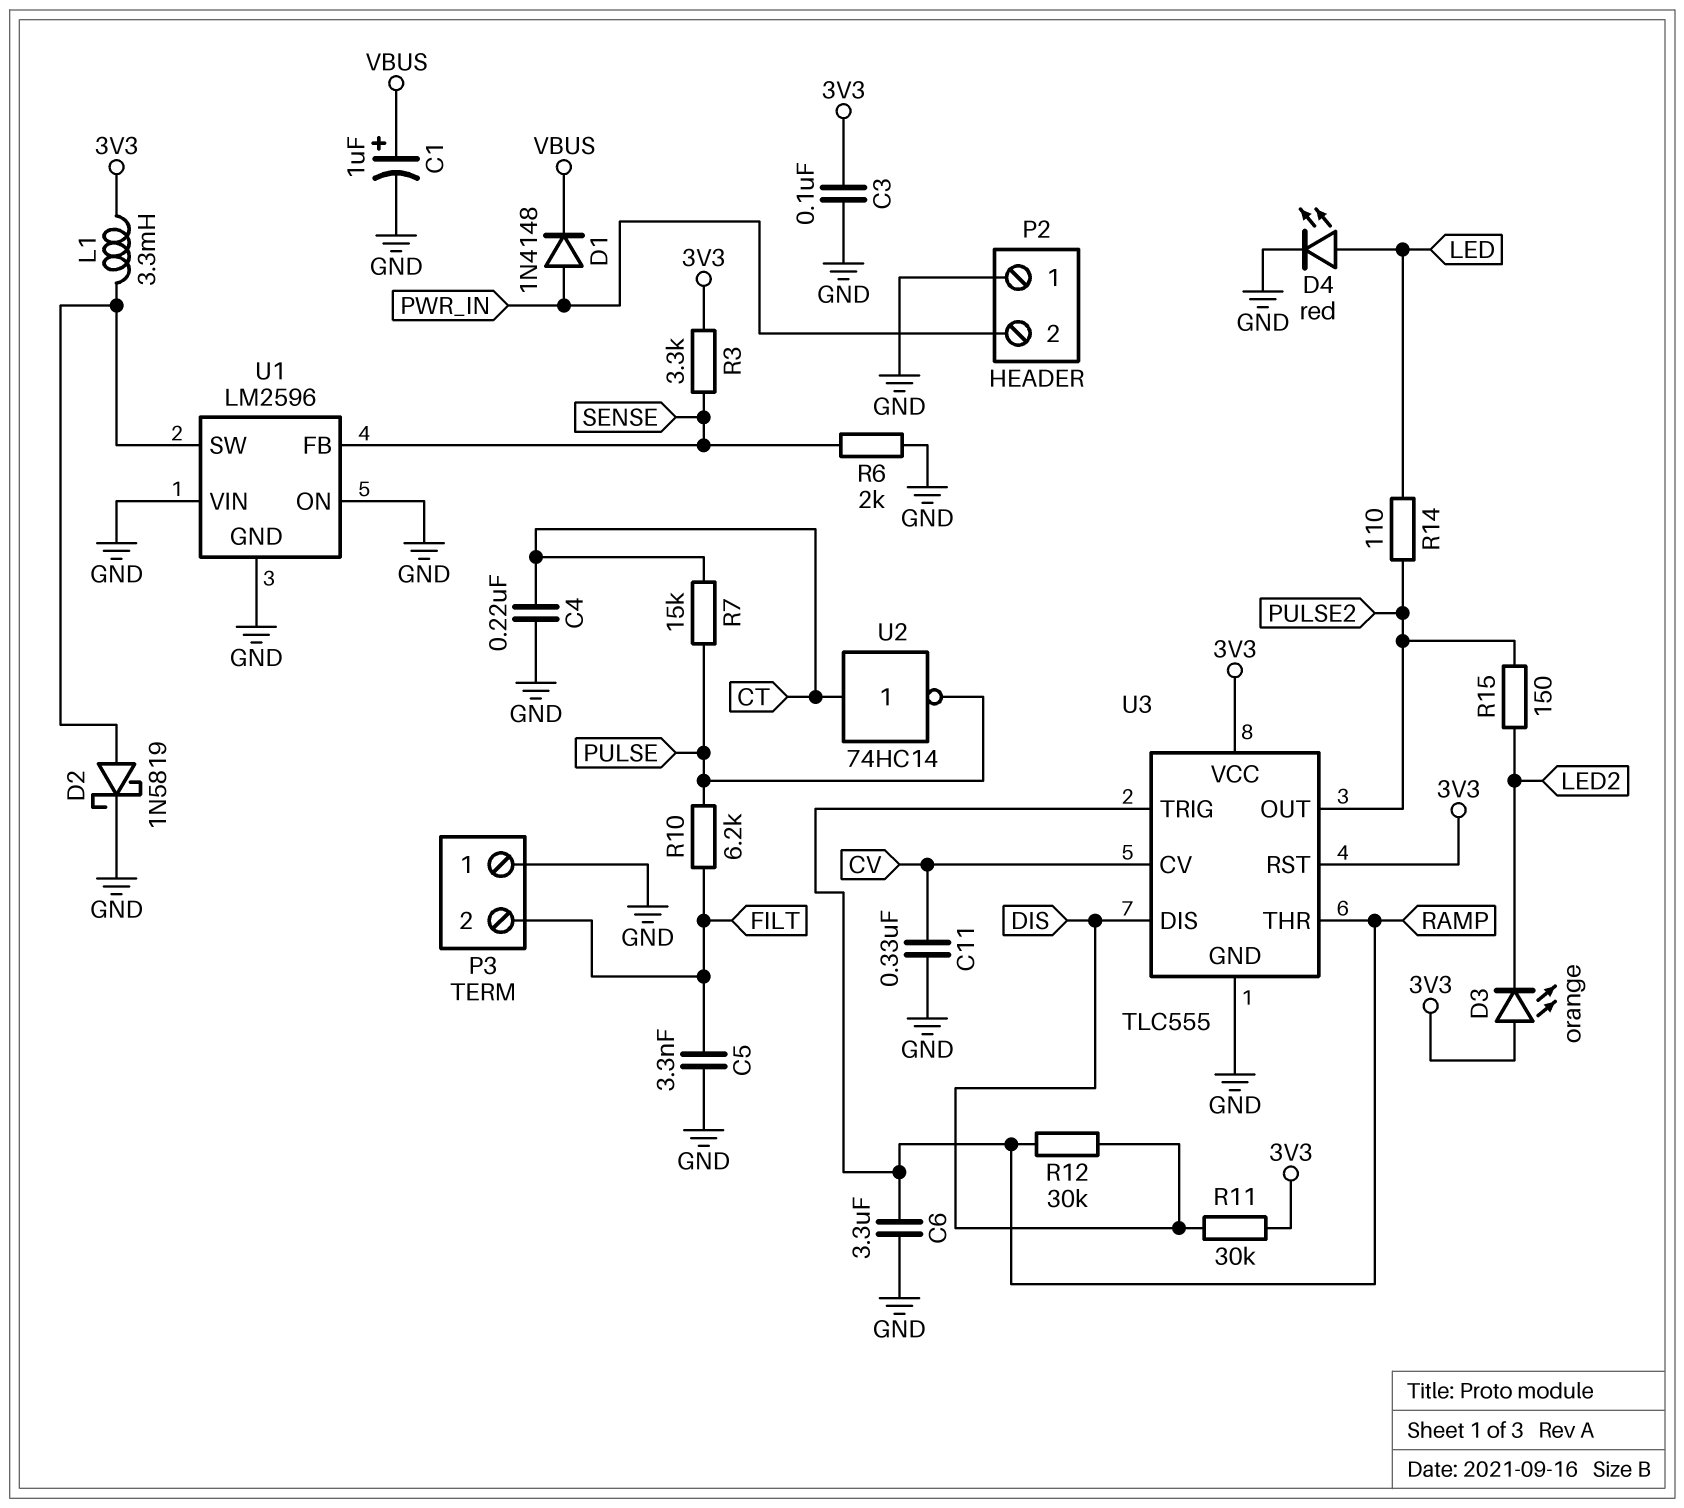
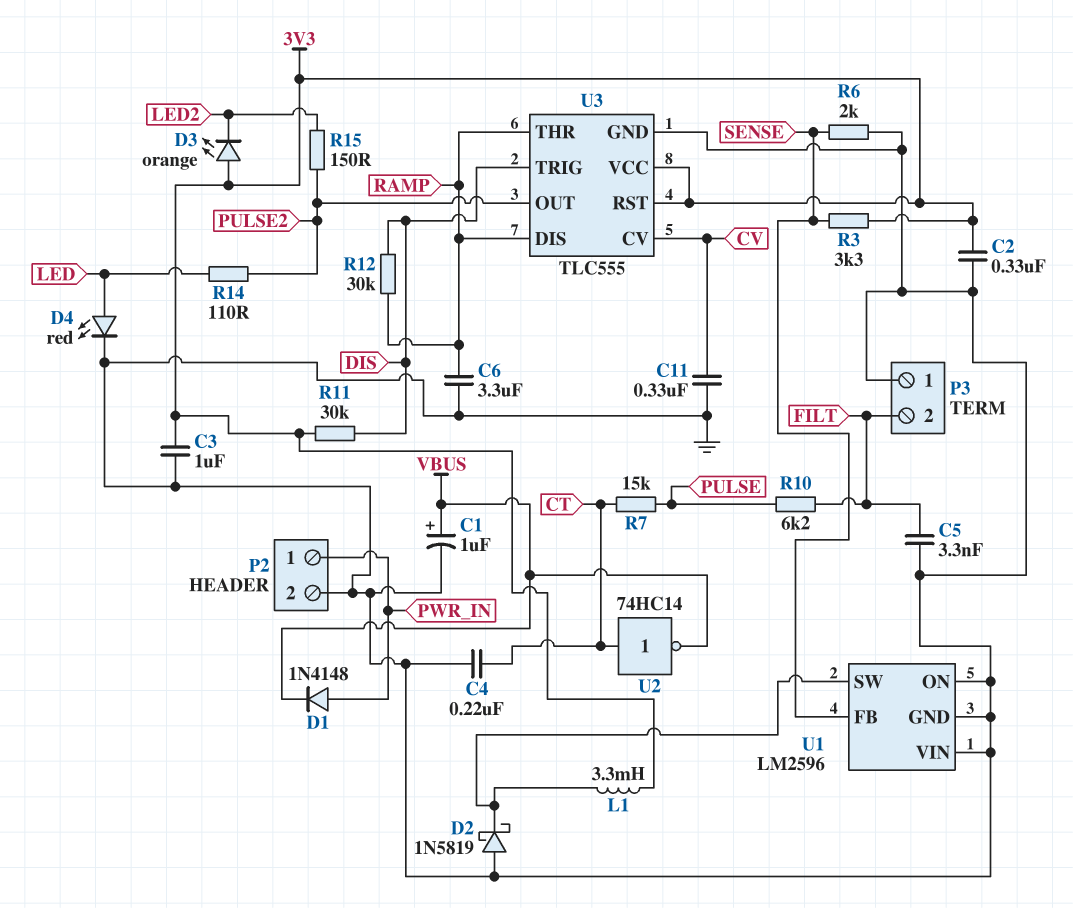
C2: none -> 330nF (3V3, GND)
C3: 100nF (3V3, GND) -> 1uF (3V3, GND)
D2: schottky 1N5819 (A U1/SW, K GND) -> schottky 1N5819 (A GND, K U1/SW)
P2 pin 1: GND -> PWR_IN
P2 pin 2: PWR_IN -> GND
U2: NOT 74HC14 (in CT, out PULSE) -> NOT 74HC14 (in CT, out VBUS)
U3 pin DIS: DIS -> RAMP
U3 pin TRIG: RAMP -> DIS

